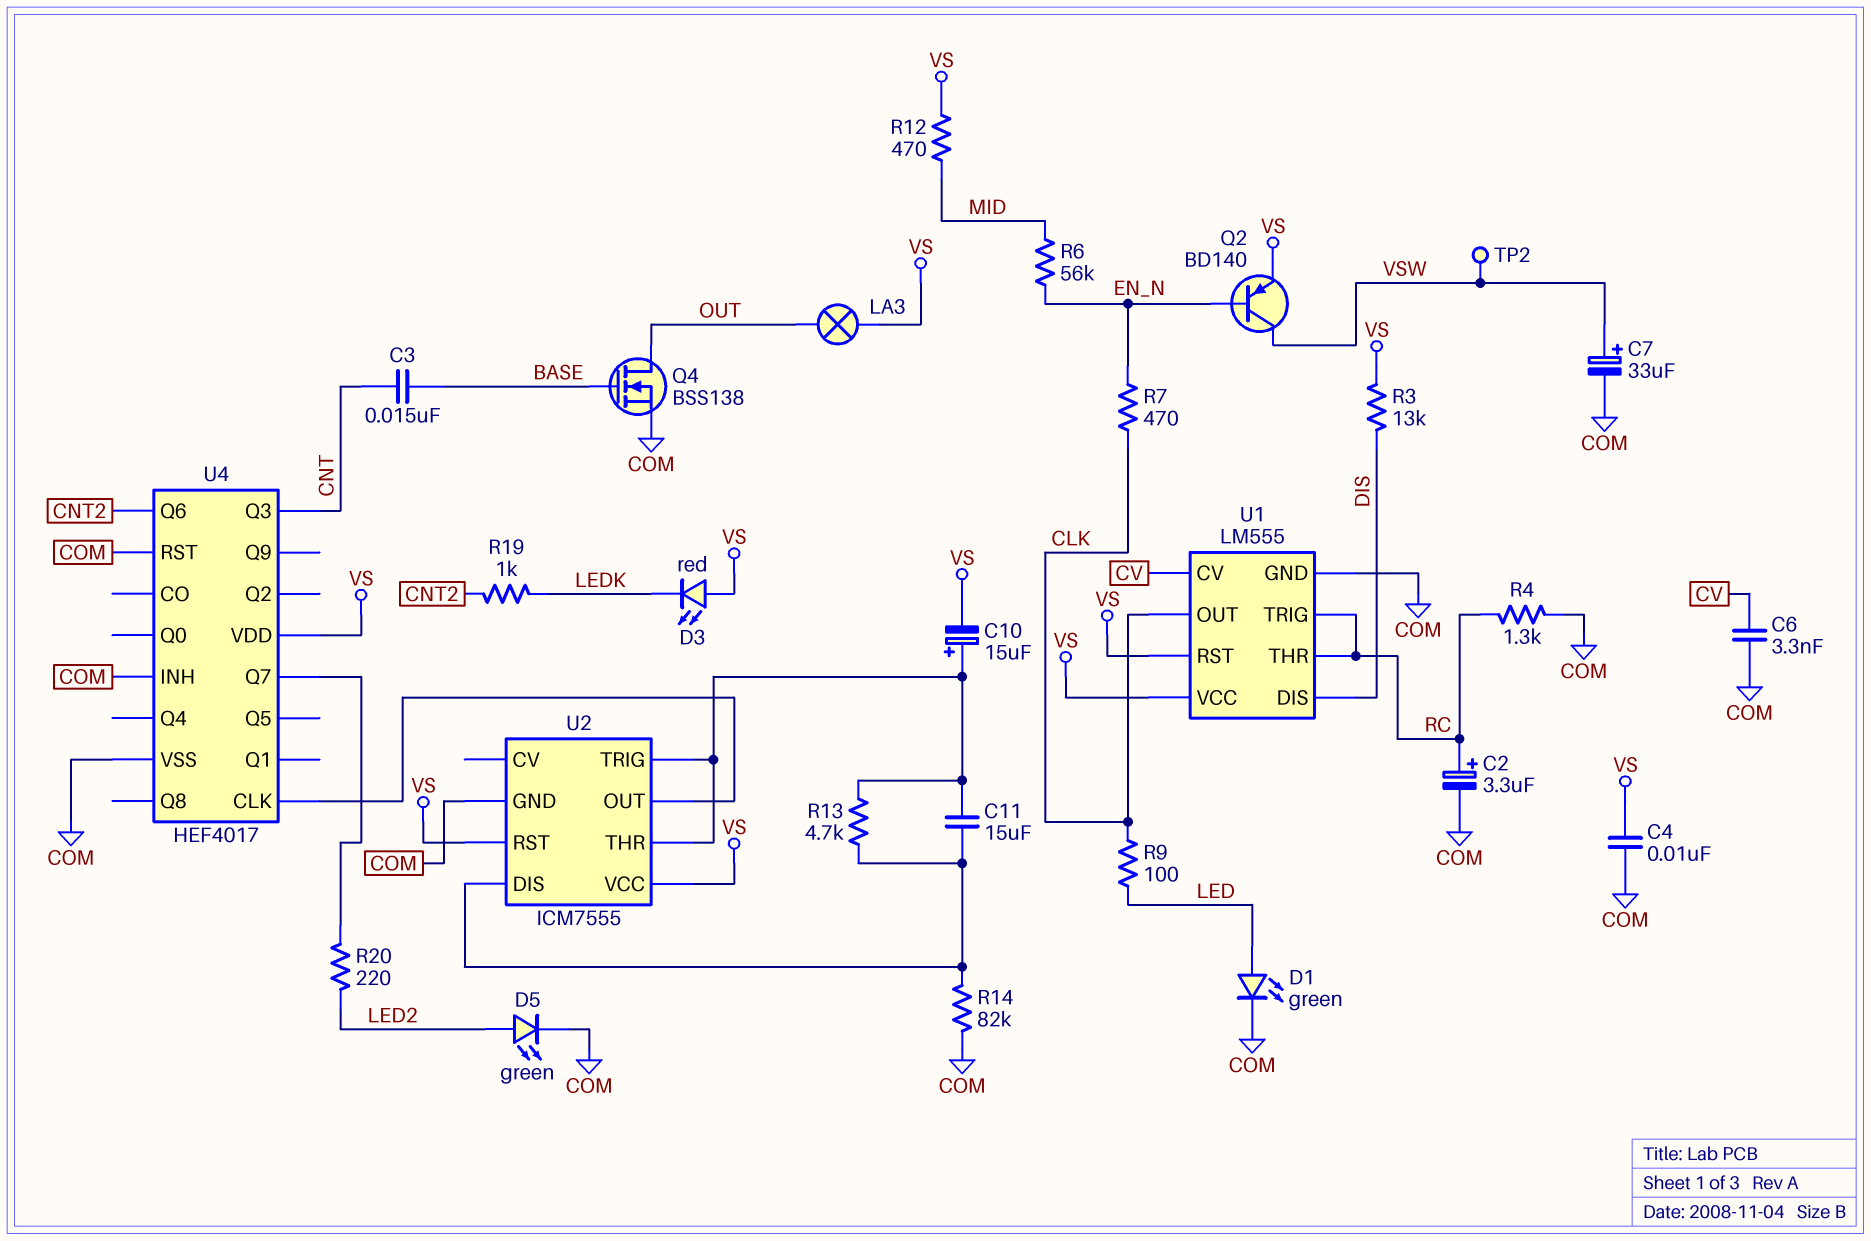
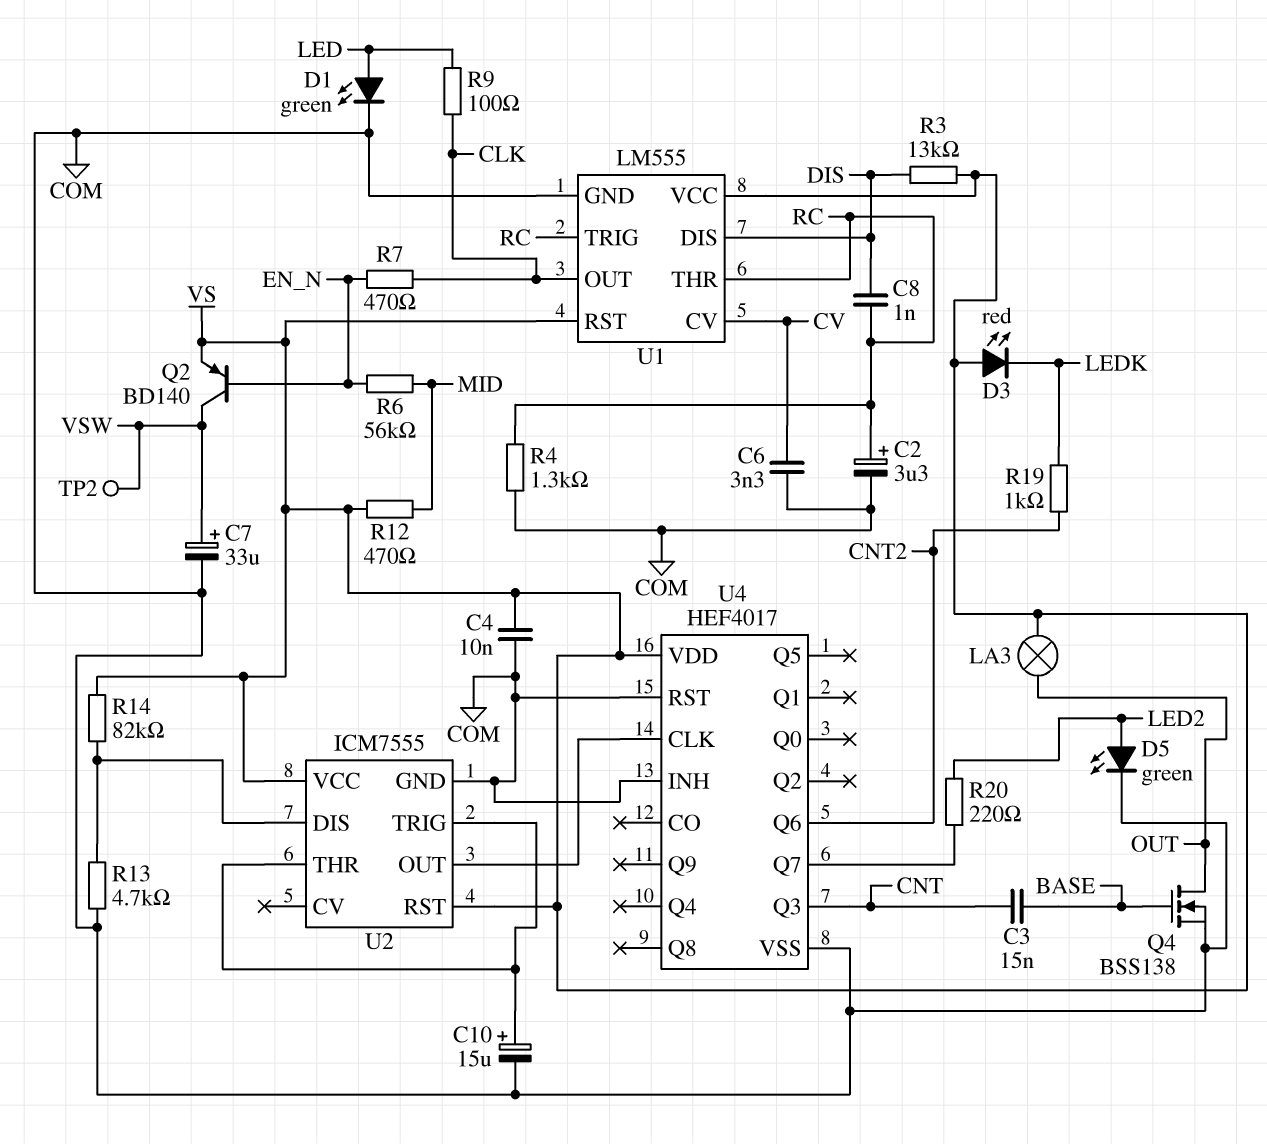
C8: none -> 1nF (DIS, RC)
C10: 15uF (plus U2/THR, minus VS) -> 15uF (plus U2/THR, minus COM)
C11: 15uF (U2/DIS, U2/THR) -> none
R13: 4.7k (U2/DIS, U2/THR) -> 4.7k (COM, U2/DIS)
R14: 82k (COM, U2/DIS) -> 82k (U2/DIS, VS)

